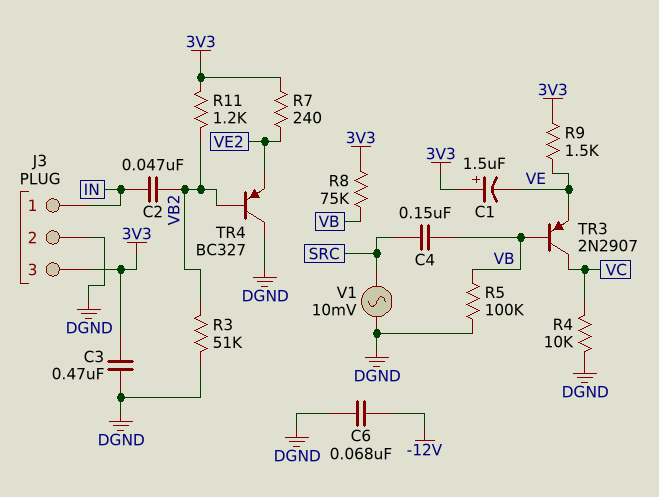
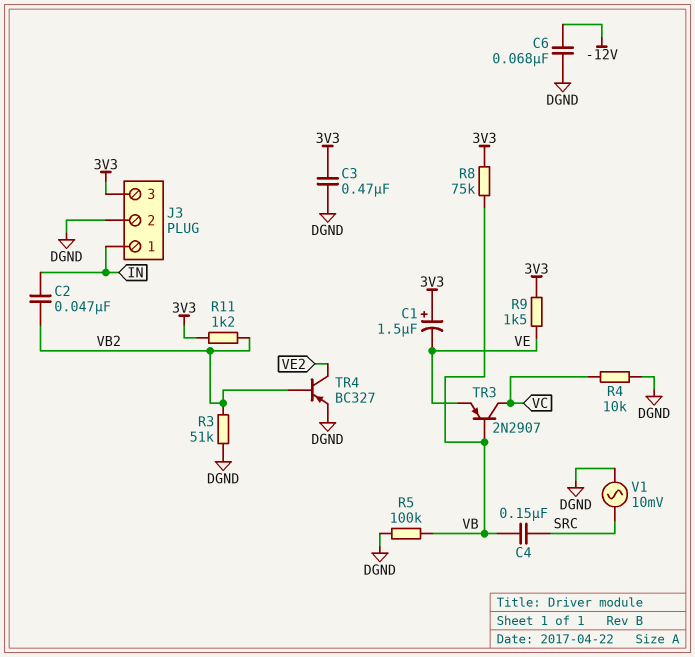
R7: 240 (3V3, VE2) -> none
TR4: PNP BC327 (B VB2, C DGND, E VE2) -> PNP BC327 (B VB2, C VE2, E DGND)

